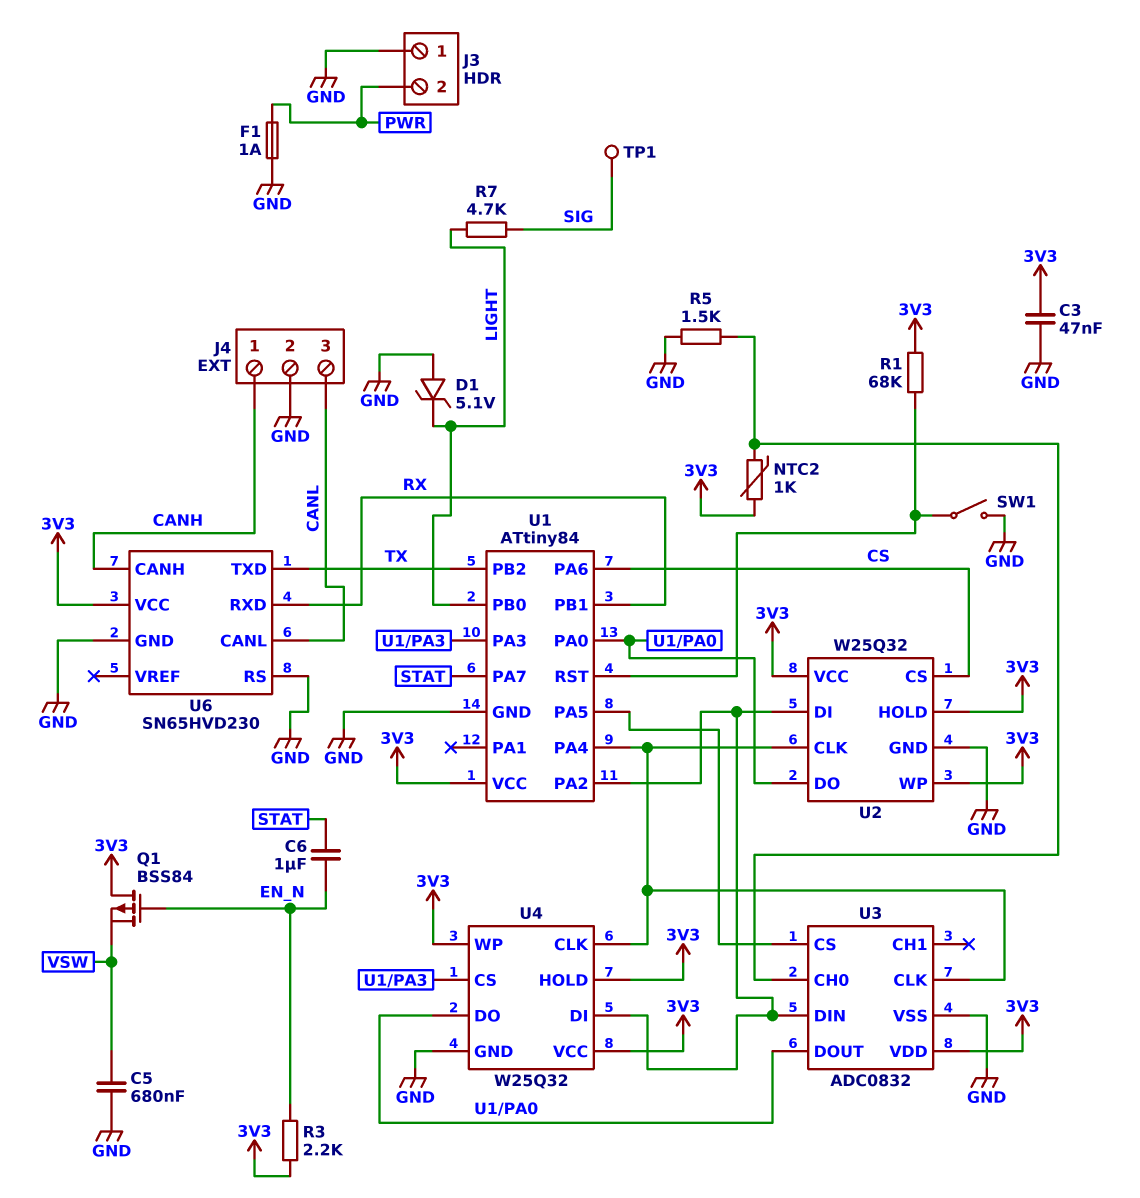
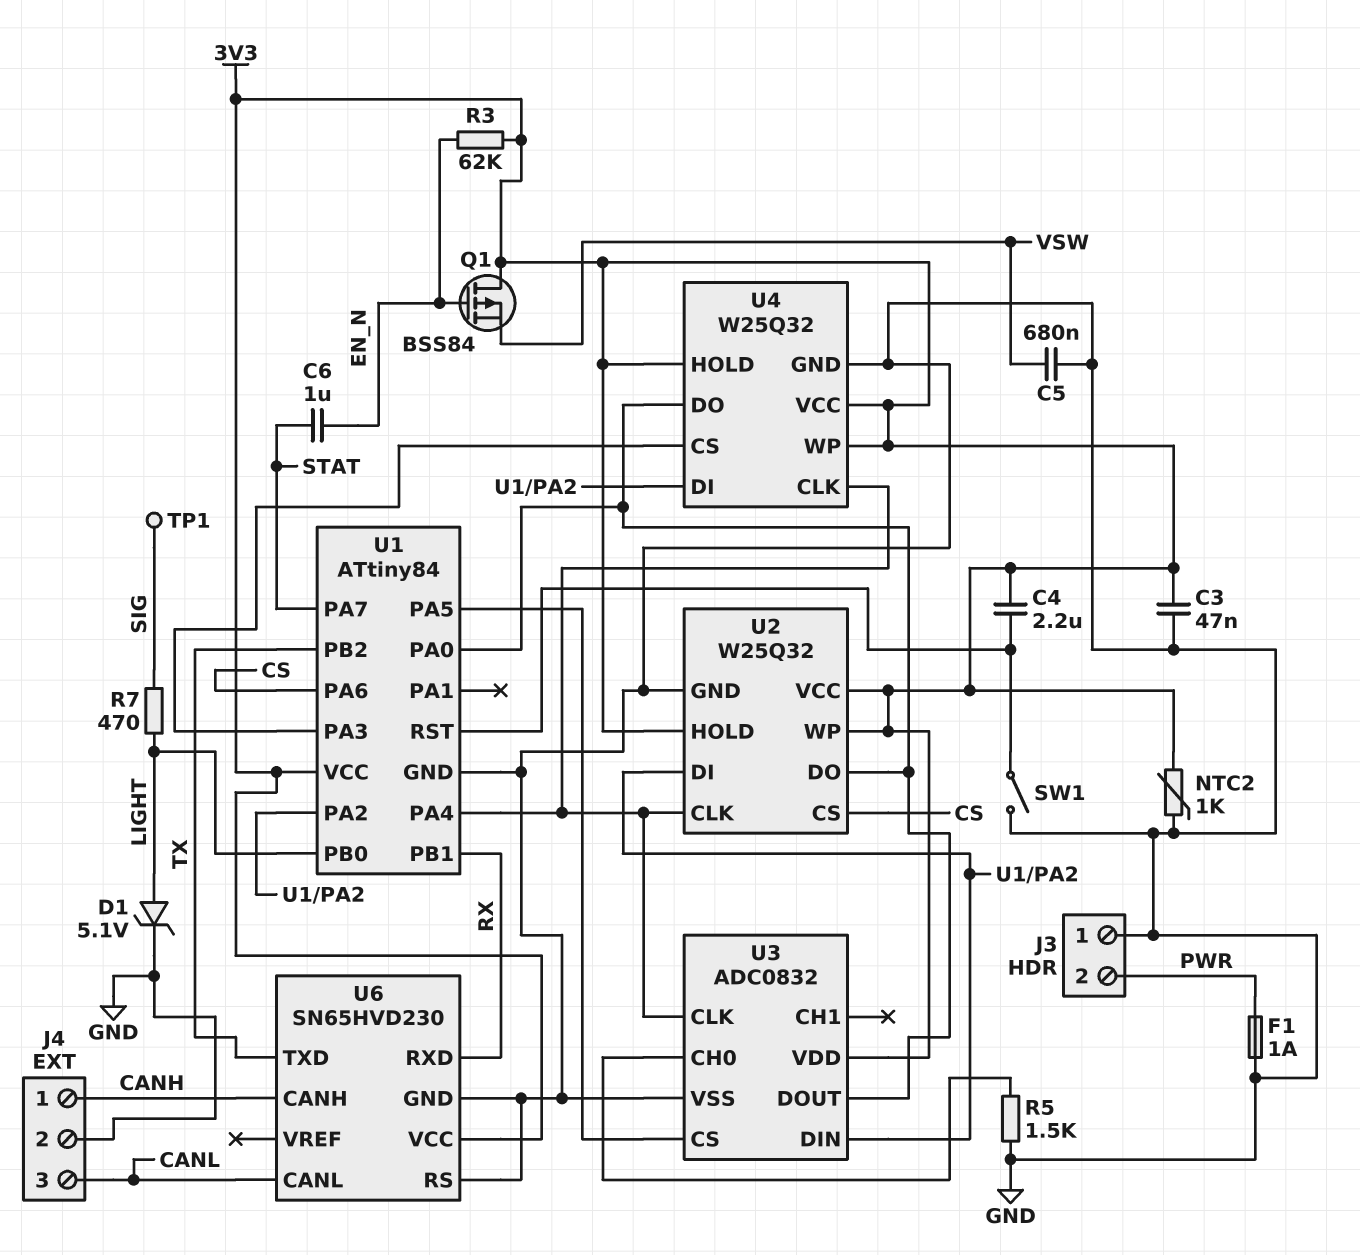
C4: none -> 2.2uF (3V3, U1/RST)
D1: zener 5.1V (A GND, K LIGHT) -> zener 5.1V (A LIGHT, K GND)
NTC2: 1k (3V3, U3/CH0) -> 1k (3V3, GND)
R1: 68k (3V3, U1/RST) -> none
R3: 2.2k (3V3, EN_N) -> 62k (3V3, EN_N)
R7: 4.7k (LIGHT, SIG) -> 470 (LIGHT, SIG)

